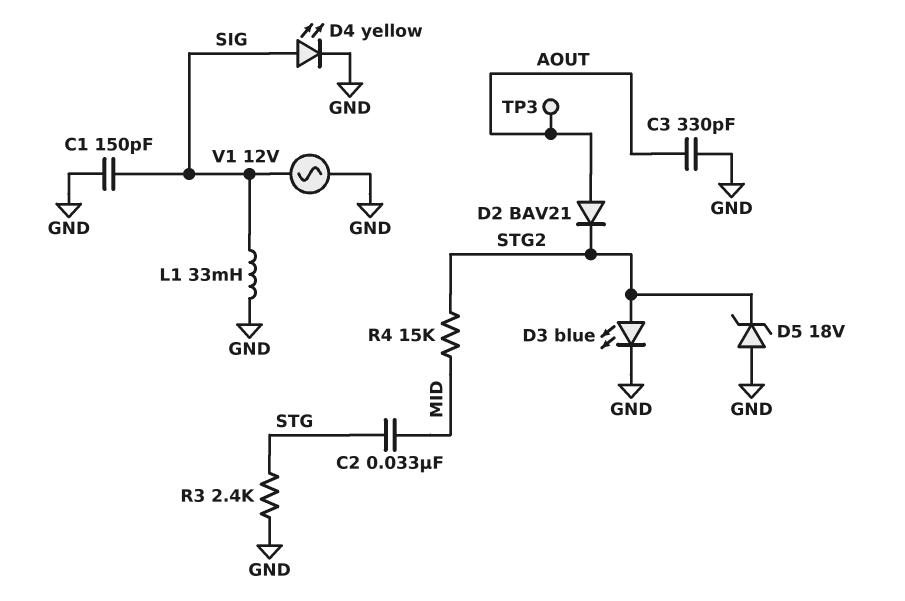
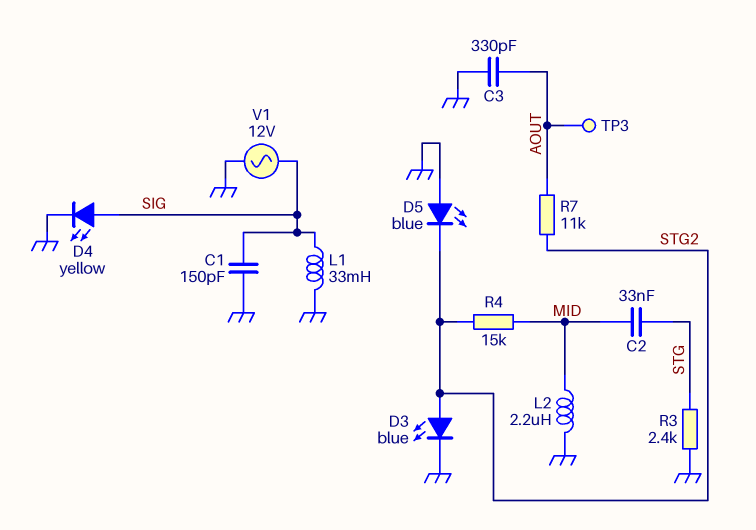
D2: diode BAV21 (A AOUT, K STG2) -> none
D5: zener 18V (A GND, K STG2) -> LED blue (A GND, K STG2)
L2: none -> 2.2uH (GND, MID)
R7: none -> 11k (AOUT, STG2)

